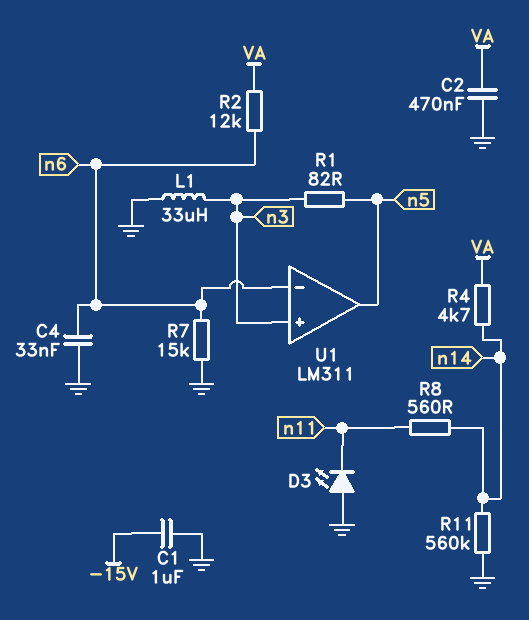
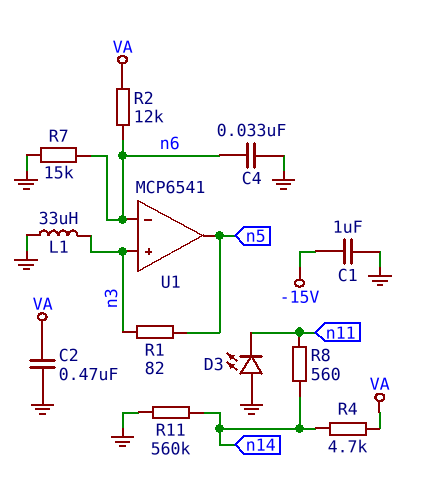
U1: LM311 -> MCP6541

